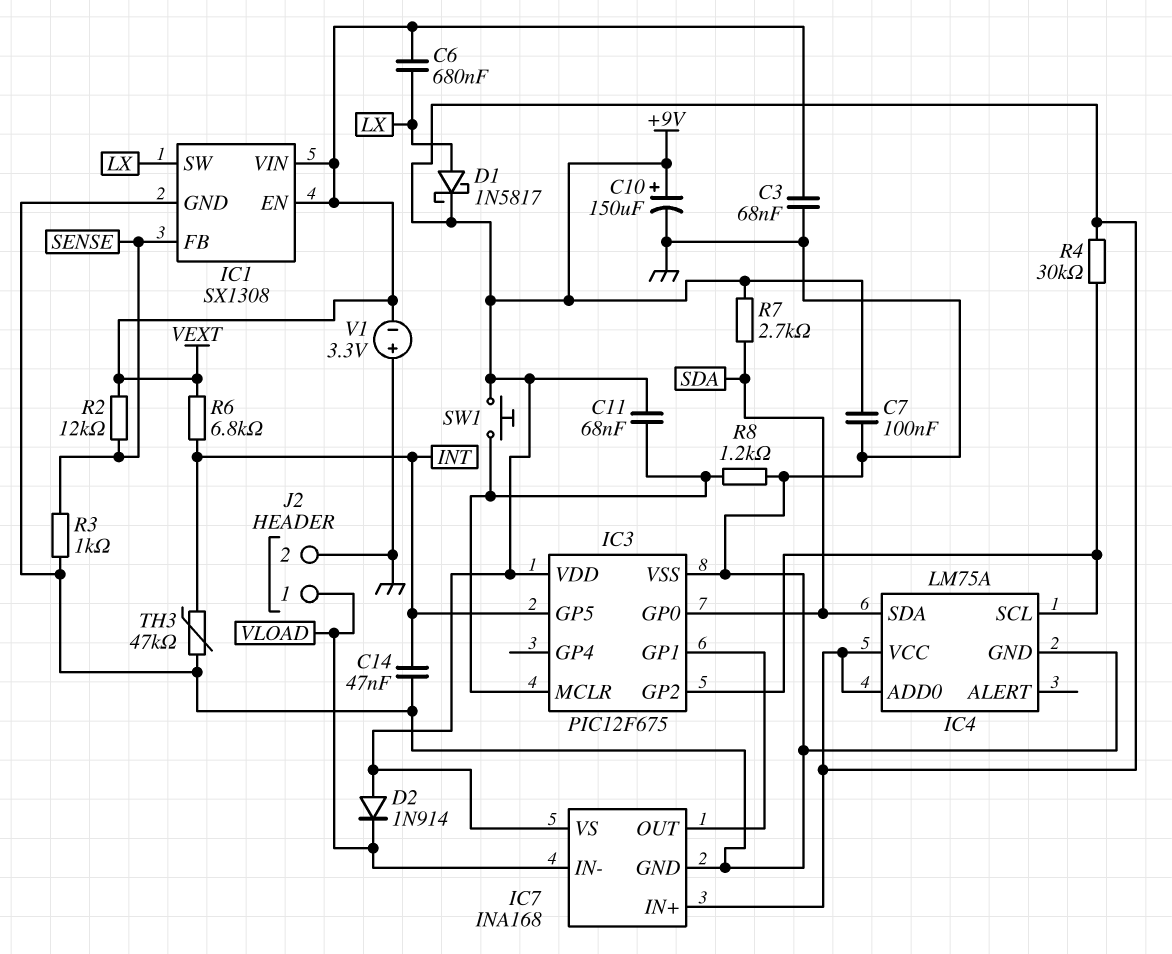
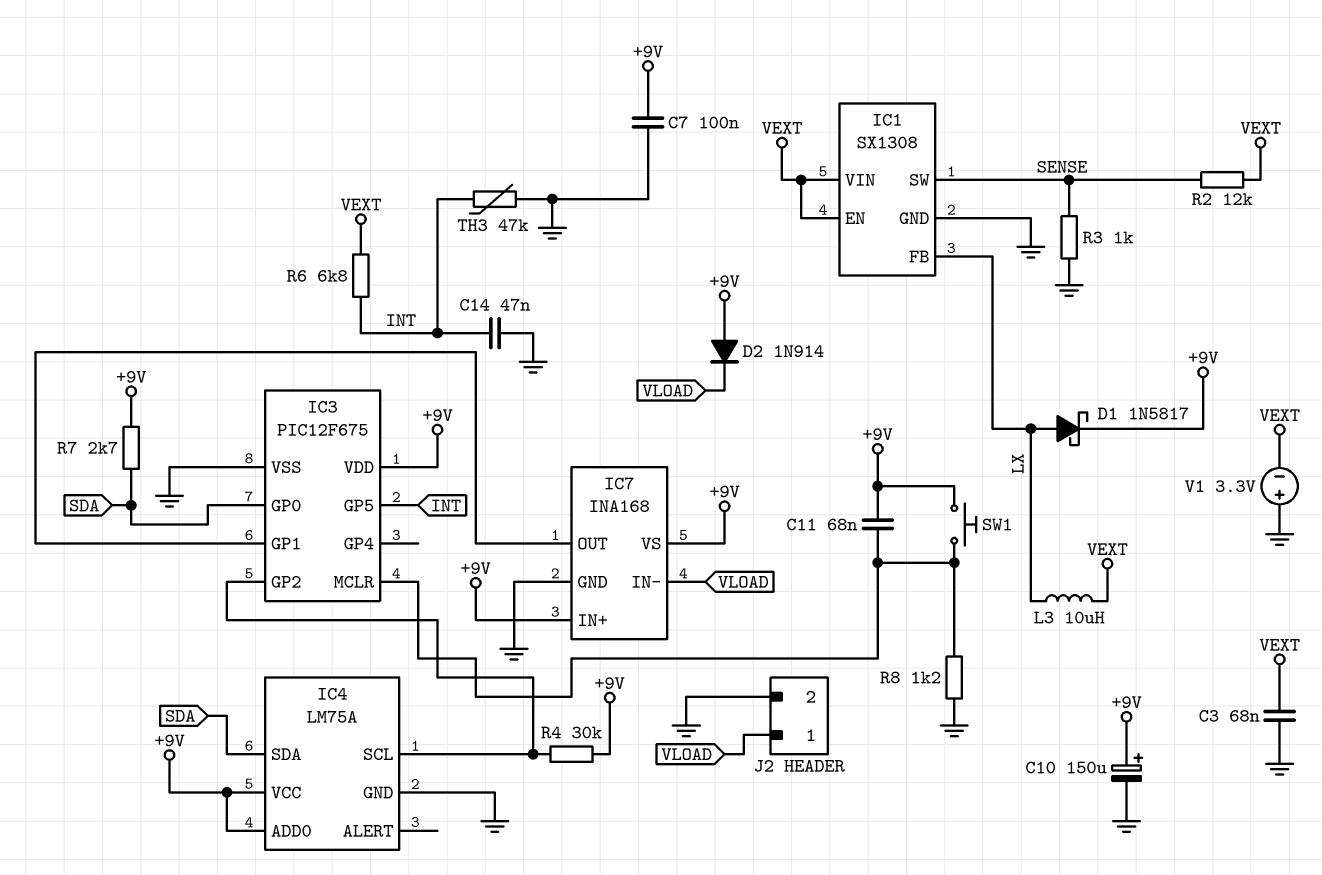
C6: 680nF (LX, VEXT) -> none
IC1 pin FB: SENSE -> LX
IC1 pin SW: LX -> SENSE
L3: none -> 10uH (LX, VEXT)

